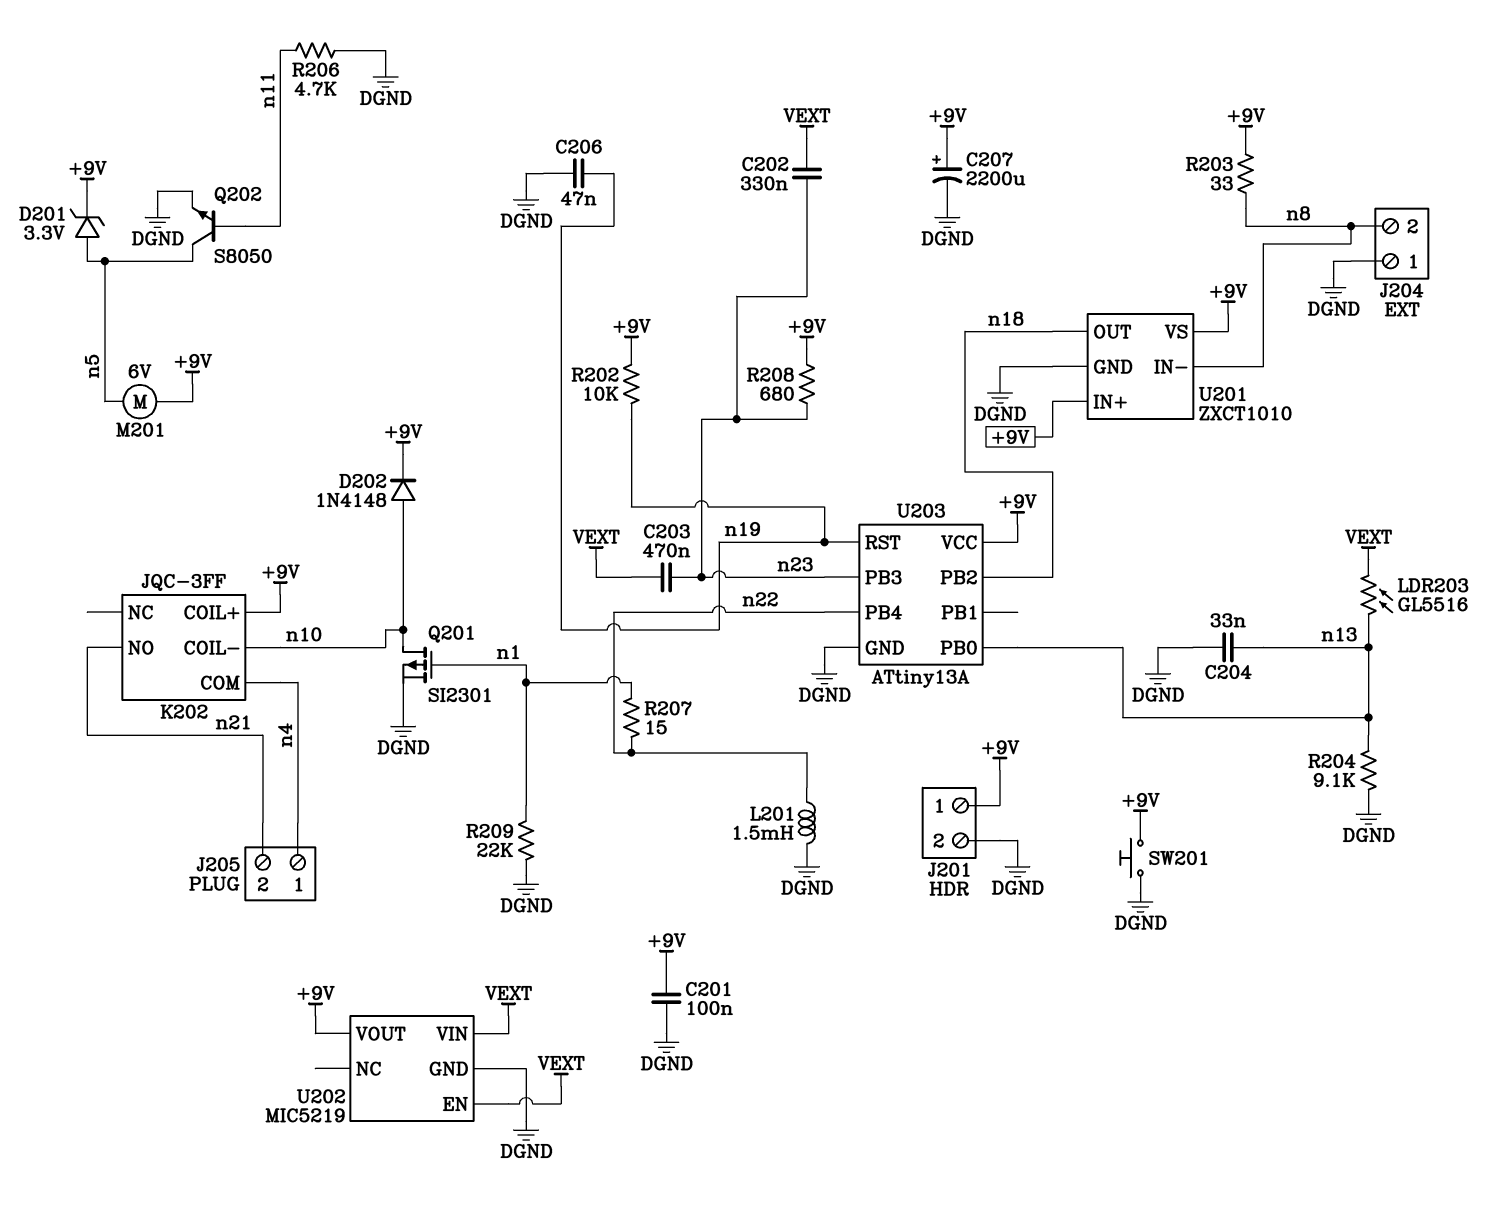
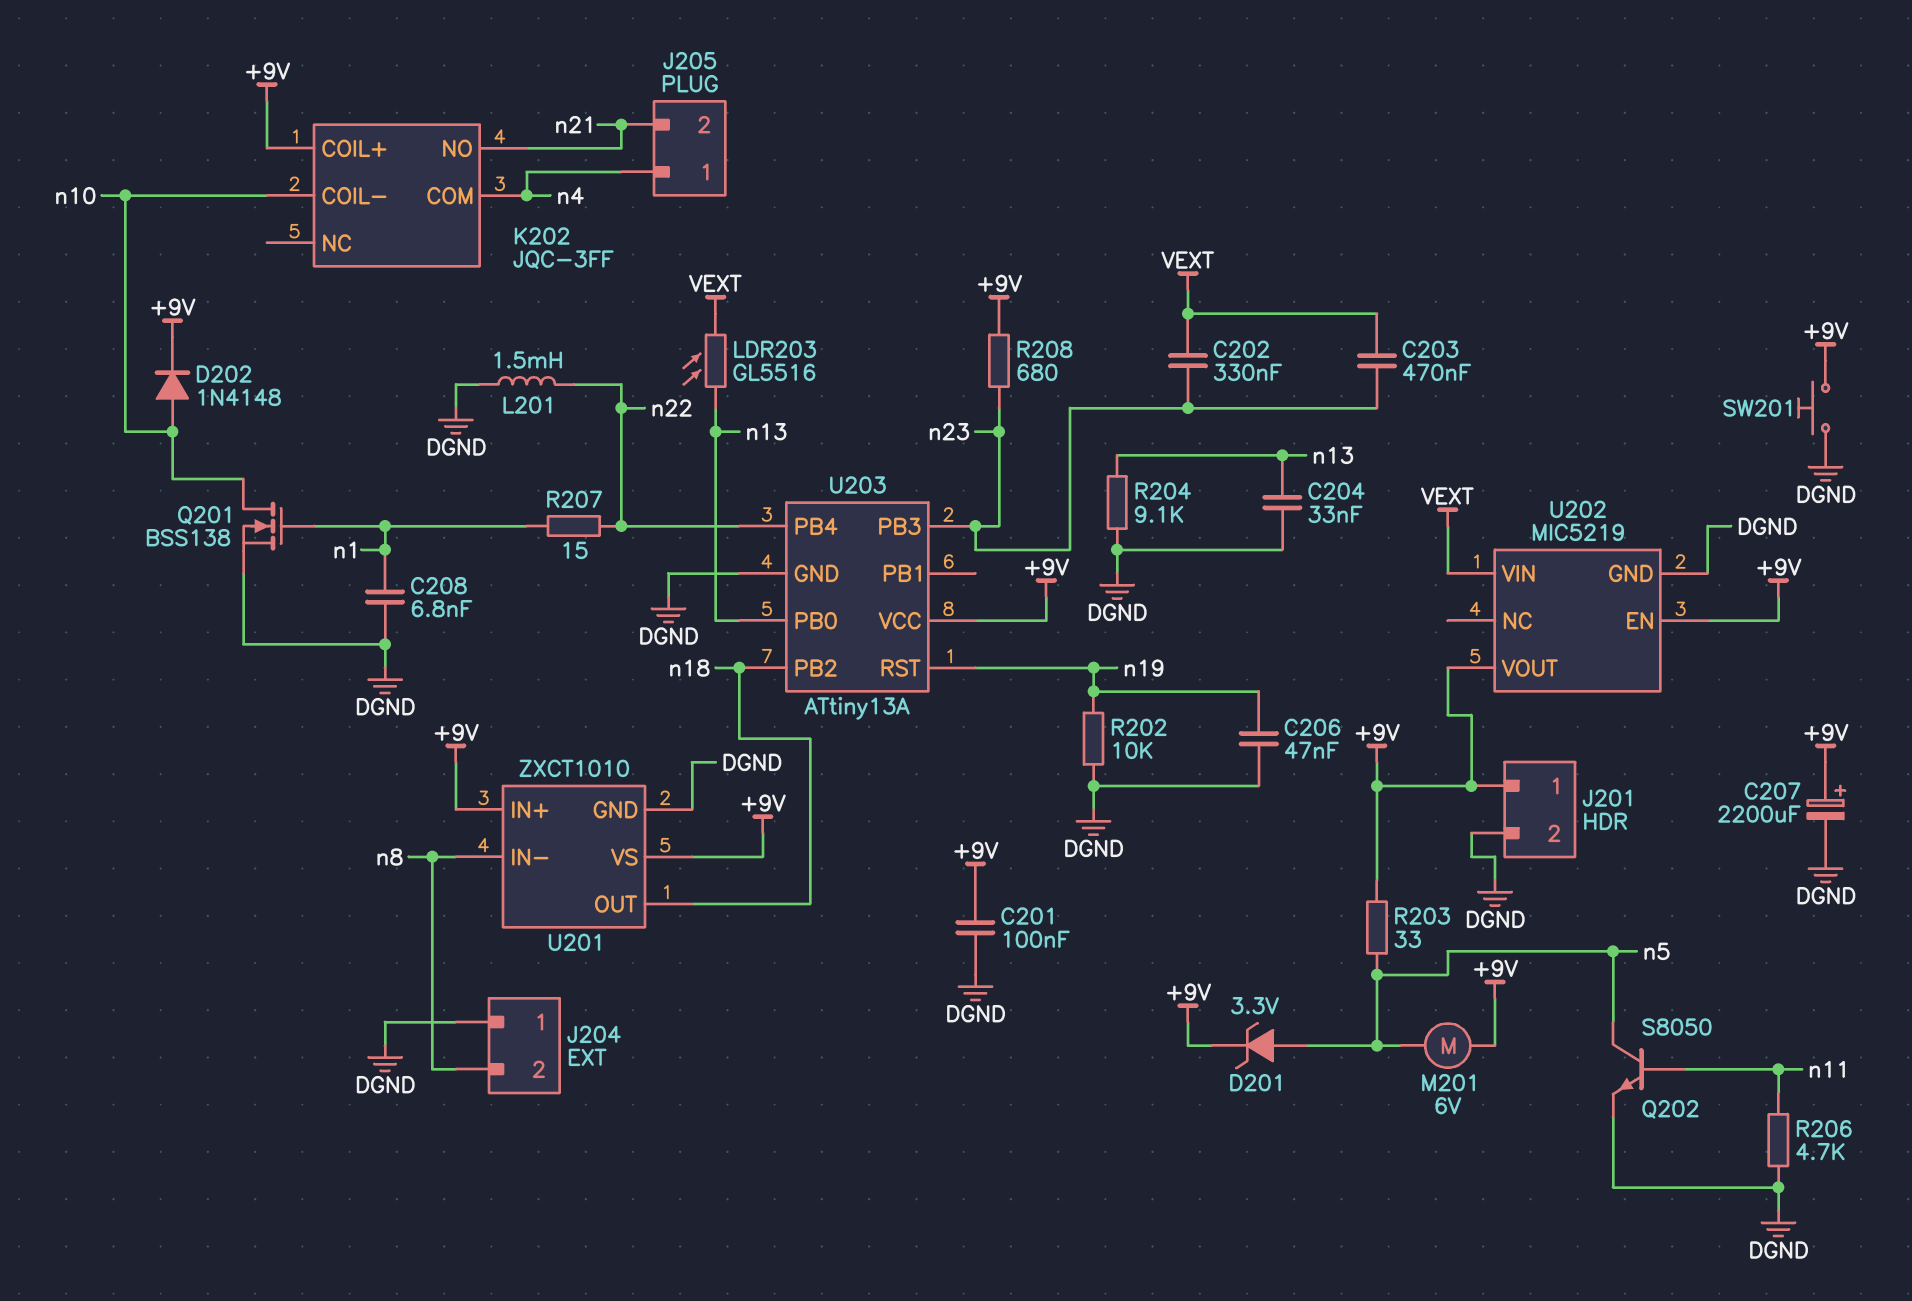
C208: none -> 6.8nF (DGND, n1)
Q201: PMOS SI2301 (G n1, D n10, S DGND) -> NMOS BSS138 (G n1, D n10, S DGND)
R202: 10k (+9V, n19) -> 10k (DGND, n19)
R203: 33 (+9V, n8) -> 33 (+9V, n5)
R209: 22k (DGND, n1) -> none
U202 pin EN: VEXT -> +9V

